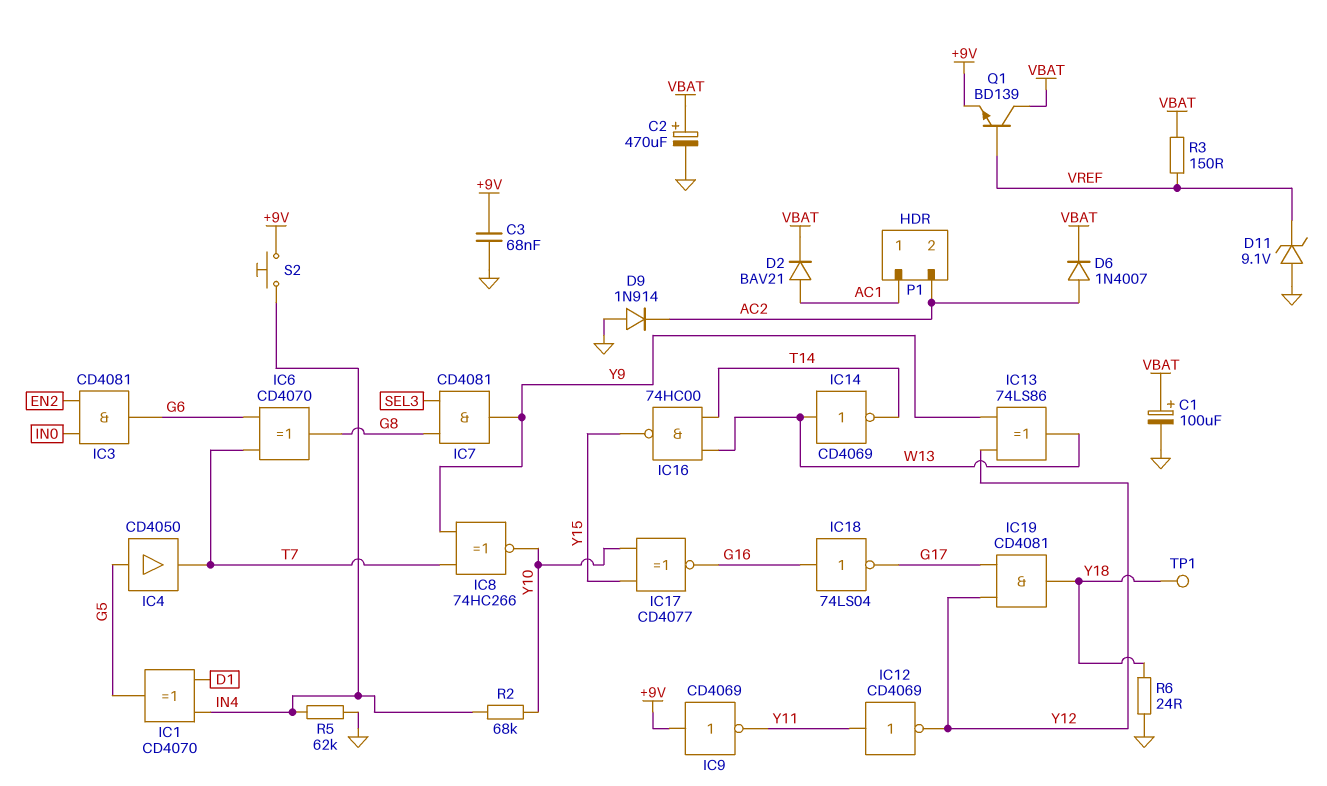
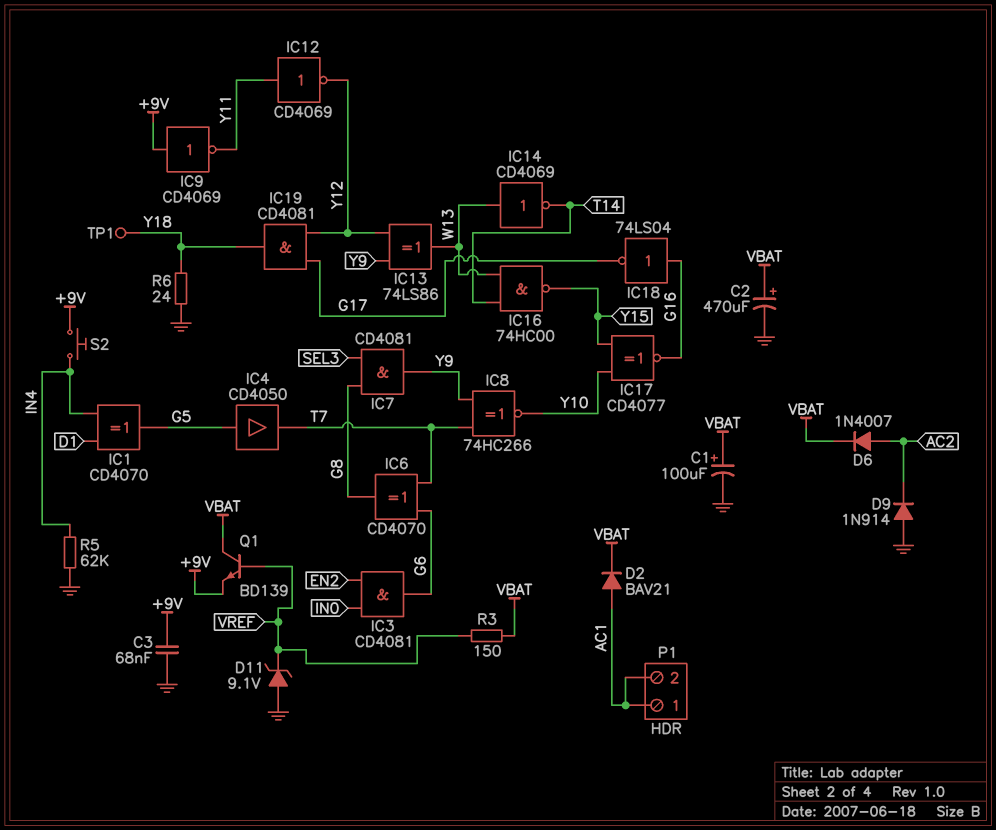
P1 pin 2: AC2 -> AC1
R2: 68k (IN4, Y10) -> none

